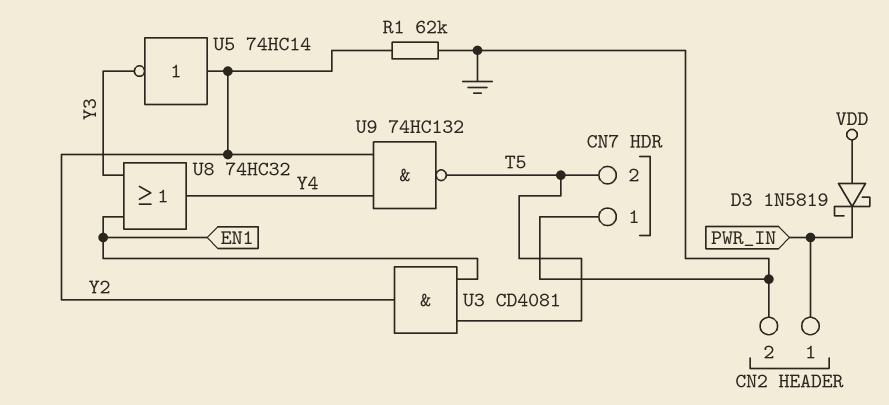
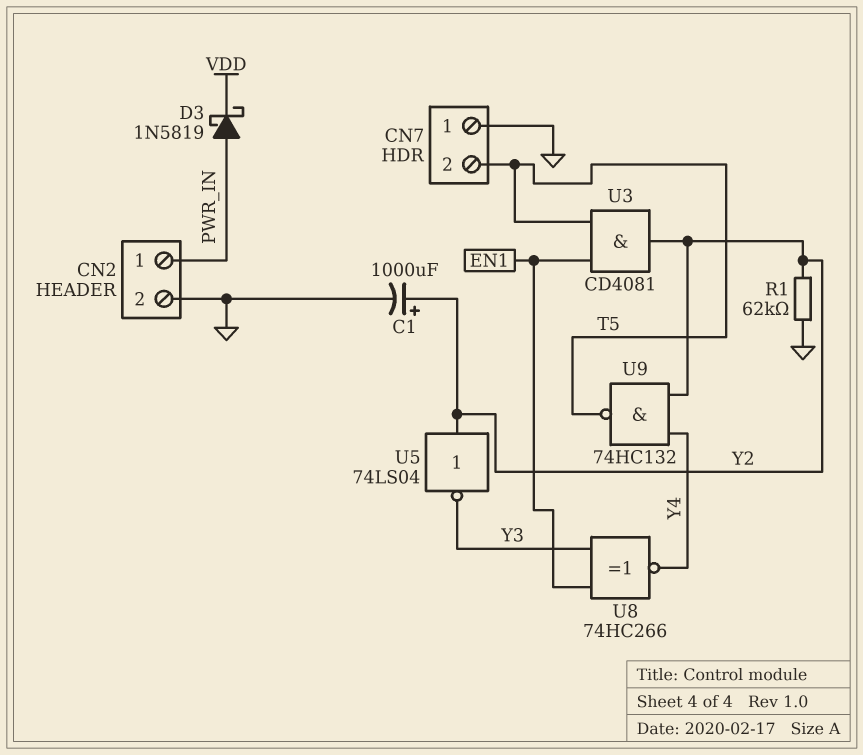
C1: none -> 1000uF (plus Y2, minus GND)
D3: schottky 1N5819 (A VDD, K PWR_IN) -> schottky 1N5819 (A PWR_IN, K VDD)
U5: NOT 74HC14 (in Y2, out Y3) -> NOT 74LS04 (in Y2, out Y3)
U8: OR 74HC32 (in EN1, in Y3, out Y4) -> XNOR 74HC266 (in EN1, in Y3, out Y4)

